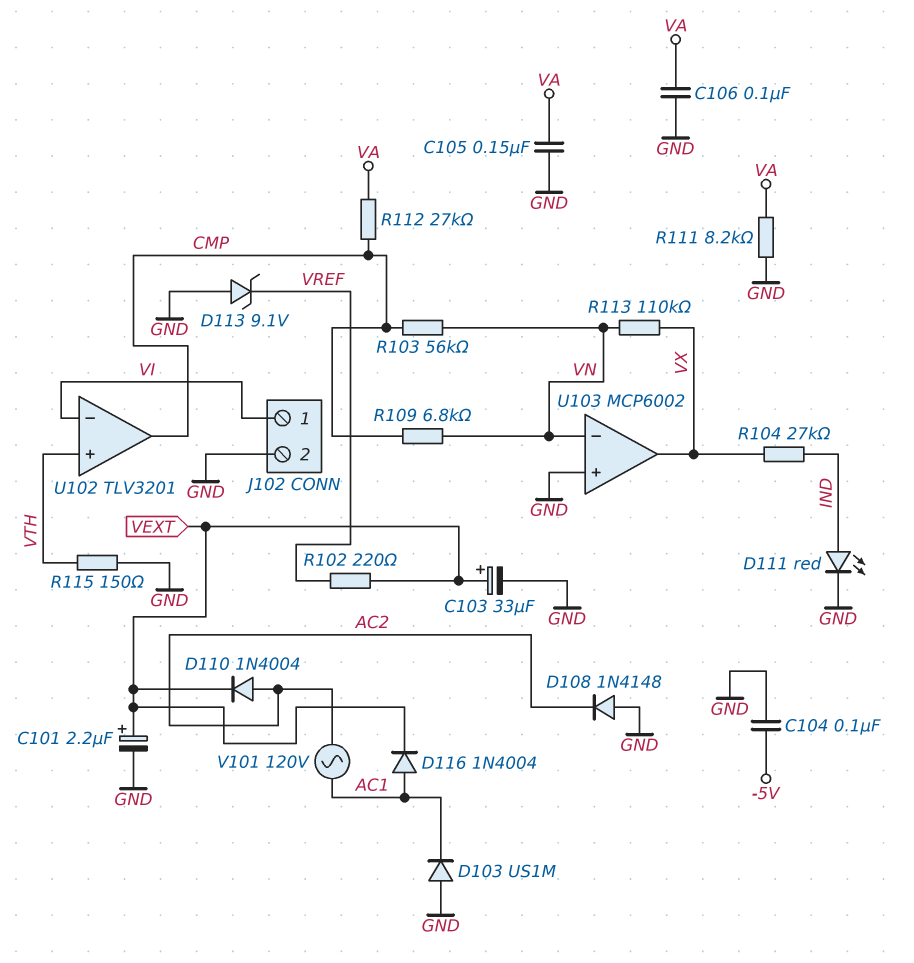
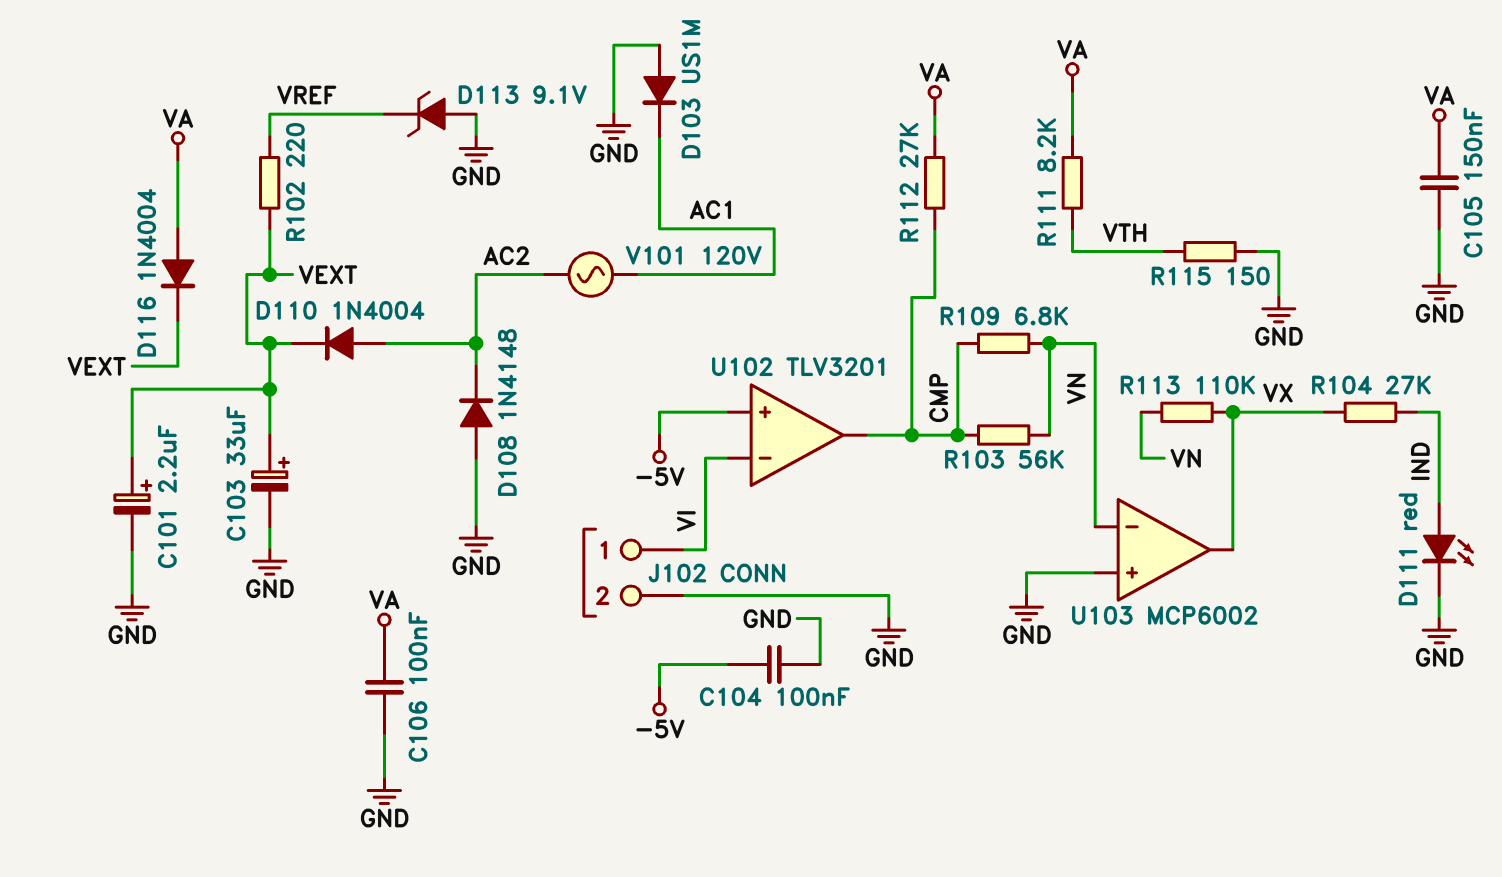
D116: diode 1N4004 (A AC1, K VEXT) -> diode 1N4004 (A VA, K VEXT)
R111: 8.2k (GND, VA) -> 8.2k (VA, VTH)
U102 pin in+: VTH -> -5V

